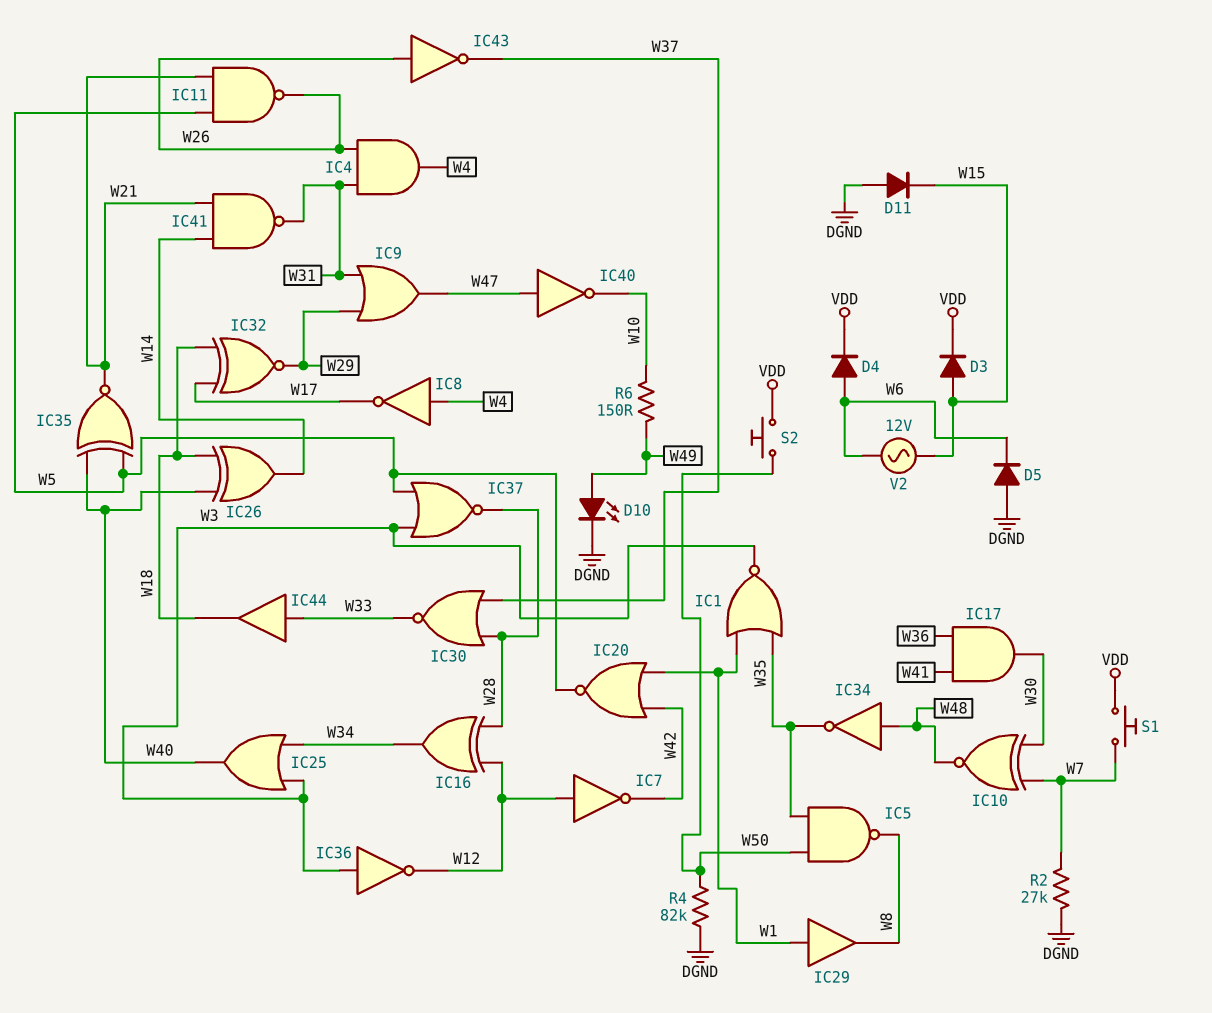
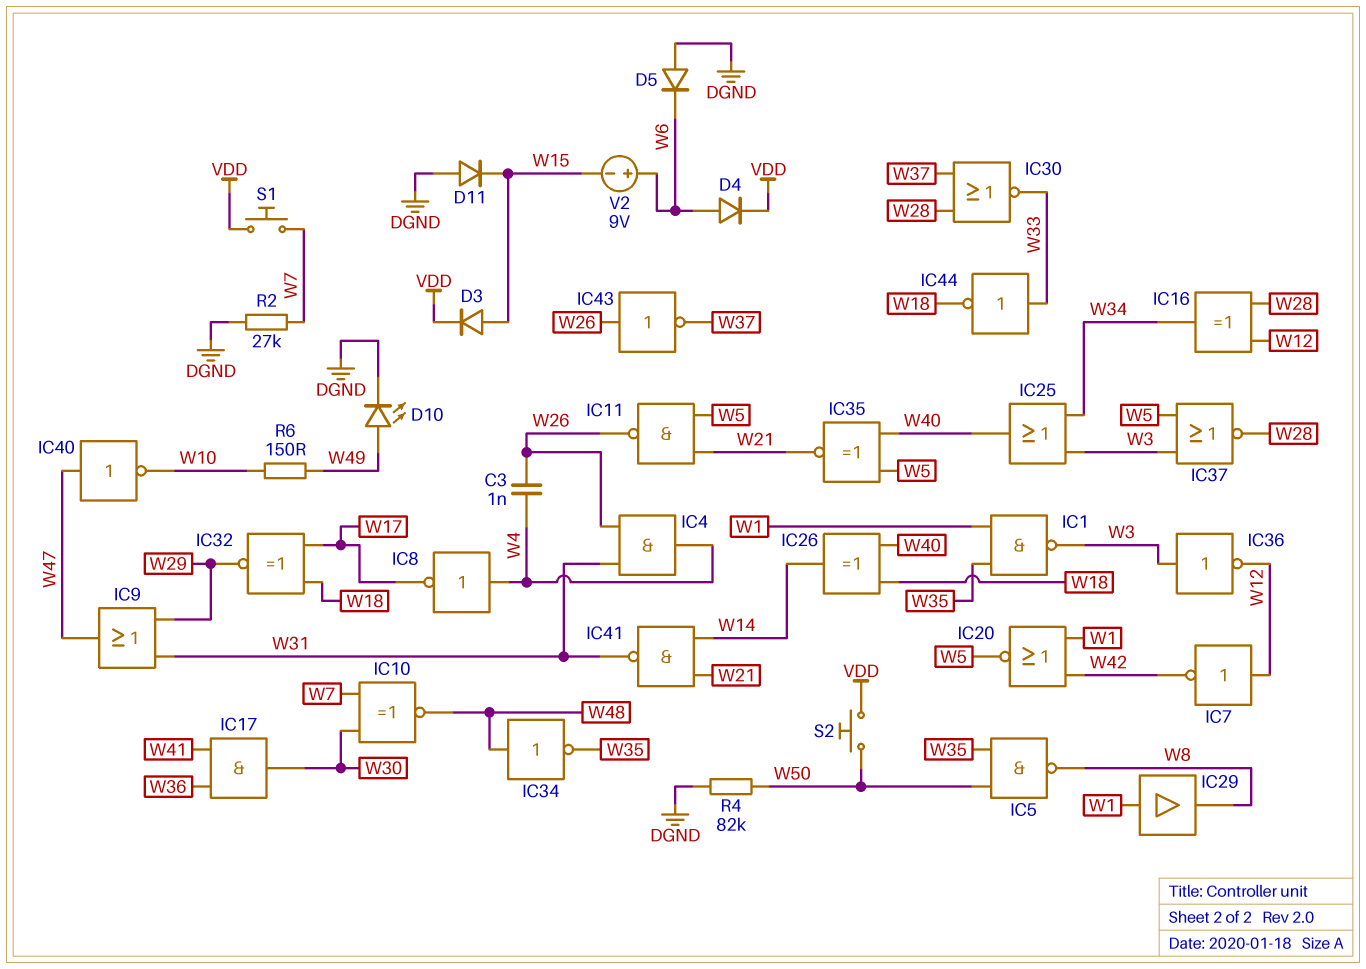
C3: none -> 1nF (W4, W26)
IC1: NOR (in W1, in W35, out W3) -> NAND (in W1, in W35, out W3)
IC44: buffer (in W33, out W18) -> NOT (in W33, out W18)
V2: AC 12V (W6, W15) -> 9V (plus W6, minus W15)

